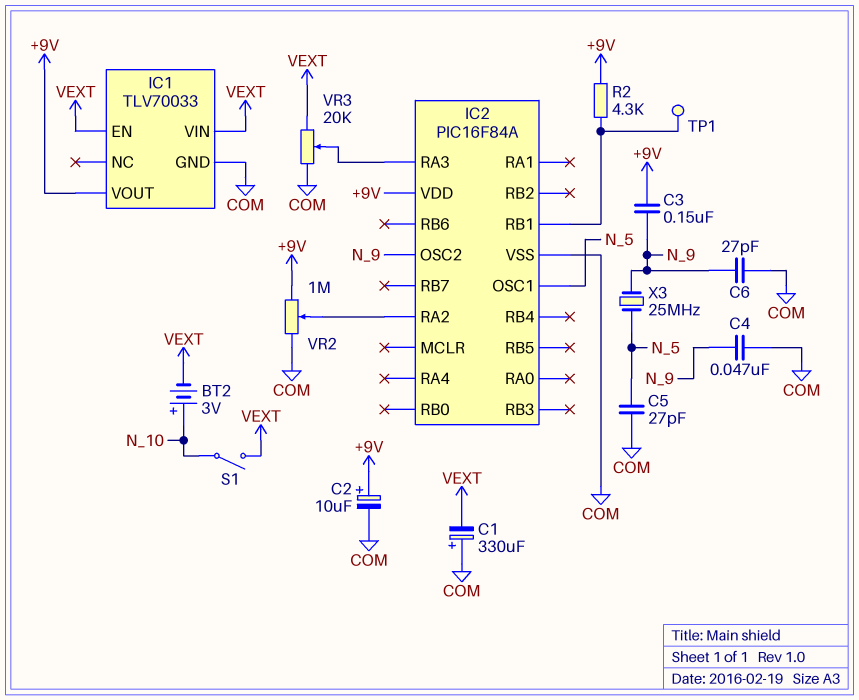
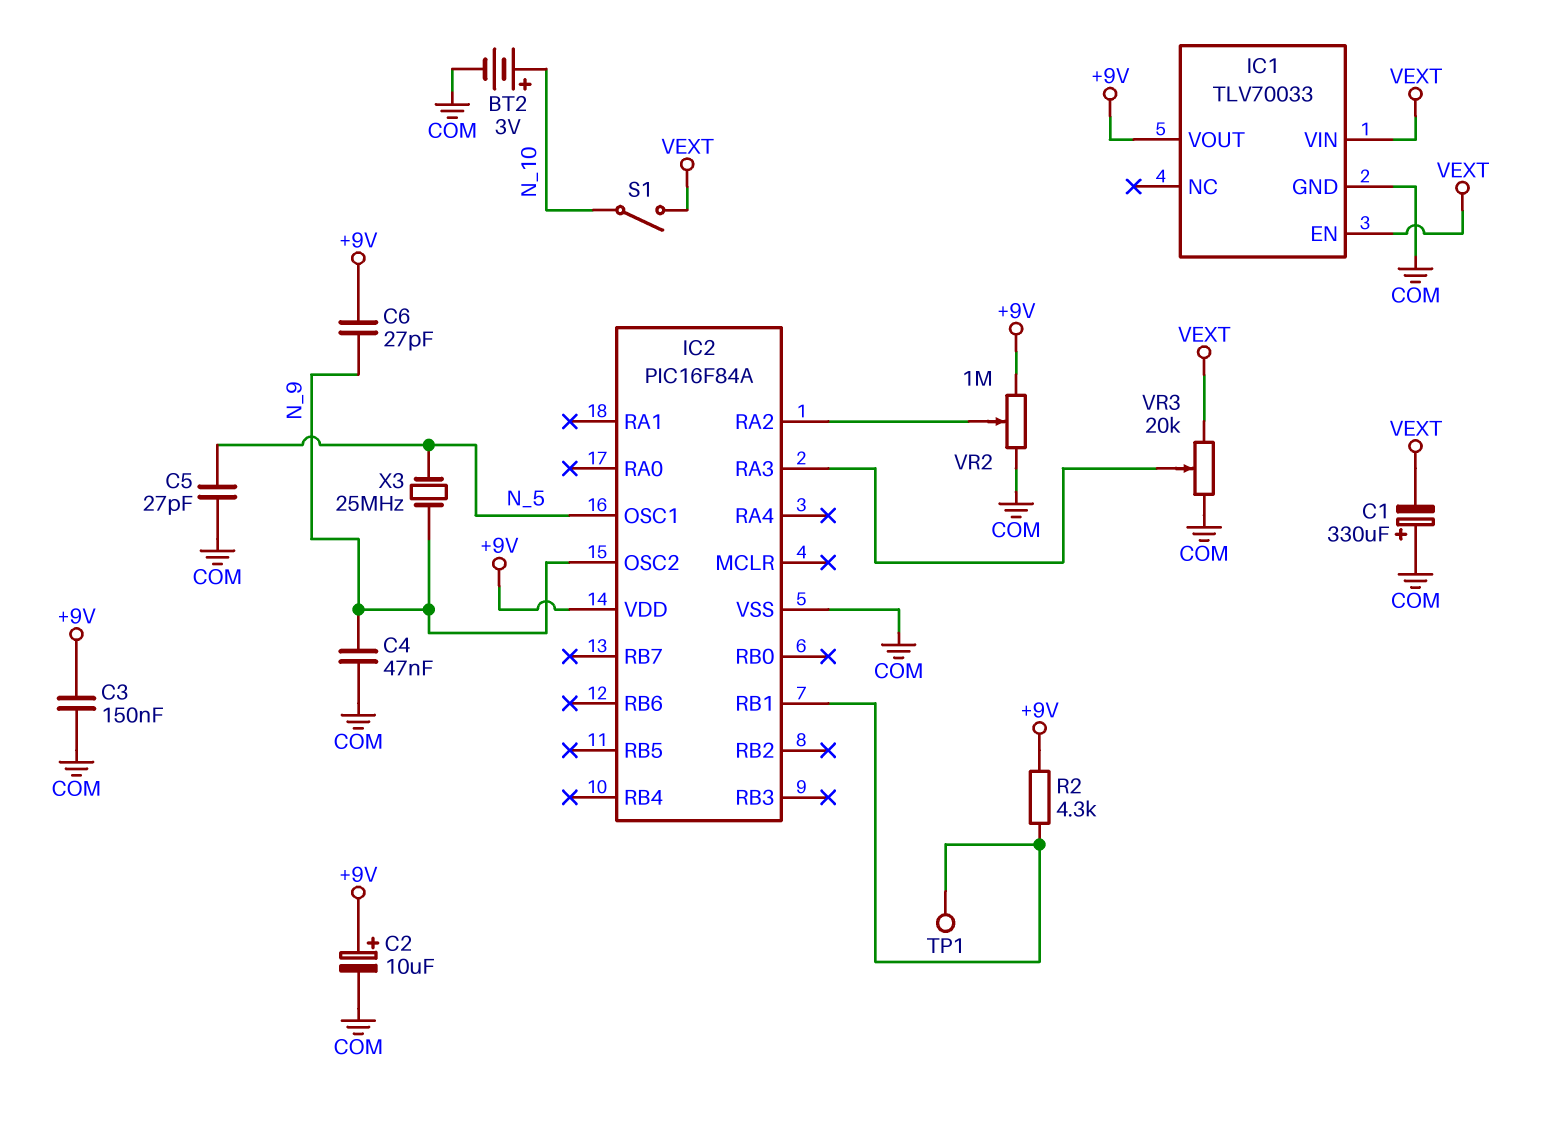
BT2: 3V (plus N_10, minus VEXT) -> 3V (plus N_10, minus COM)
C3: 150nF (+9V, N_9) -> 150nF (+9V, COM)
C6: 27pF (COM, N_9) -> 27pF (+9V, N_9)

